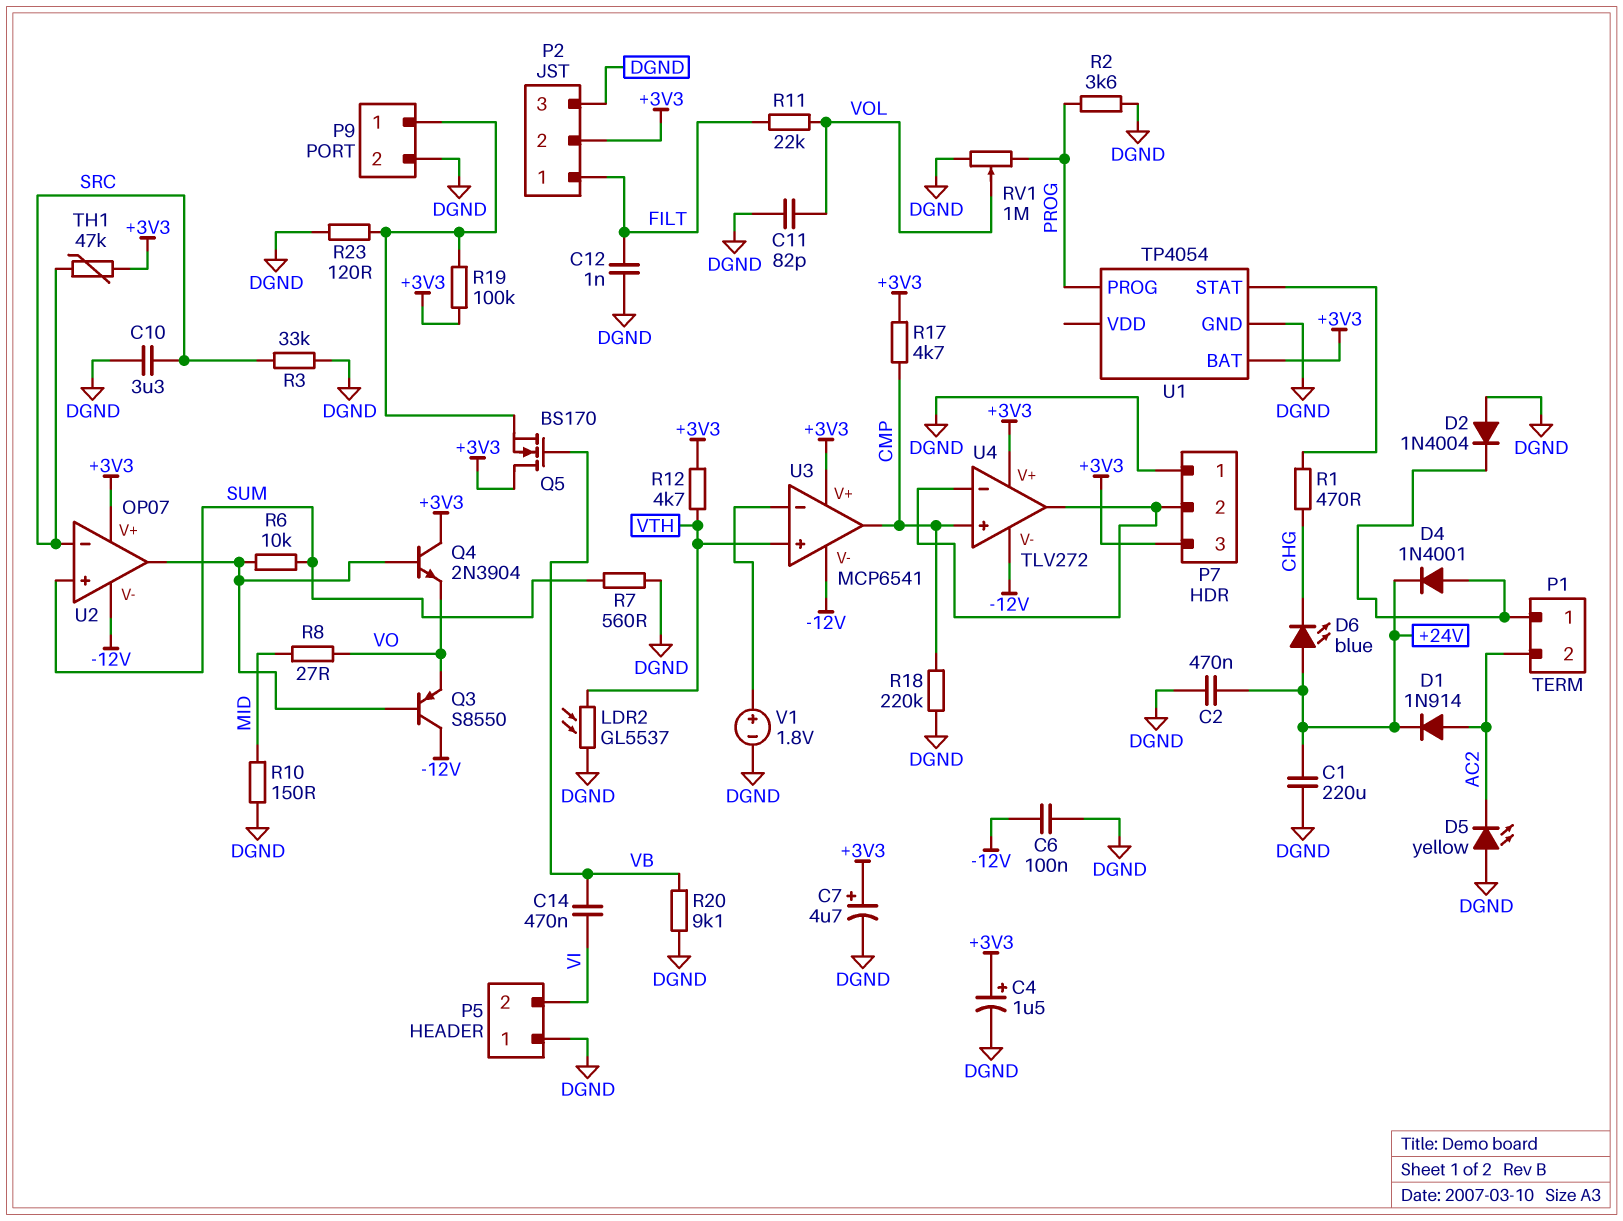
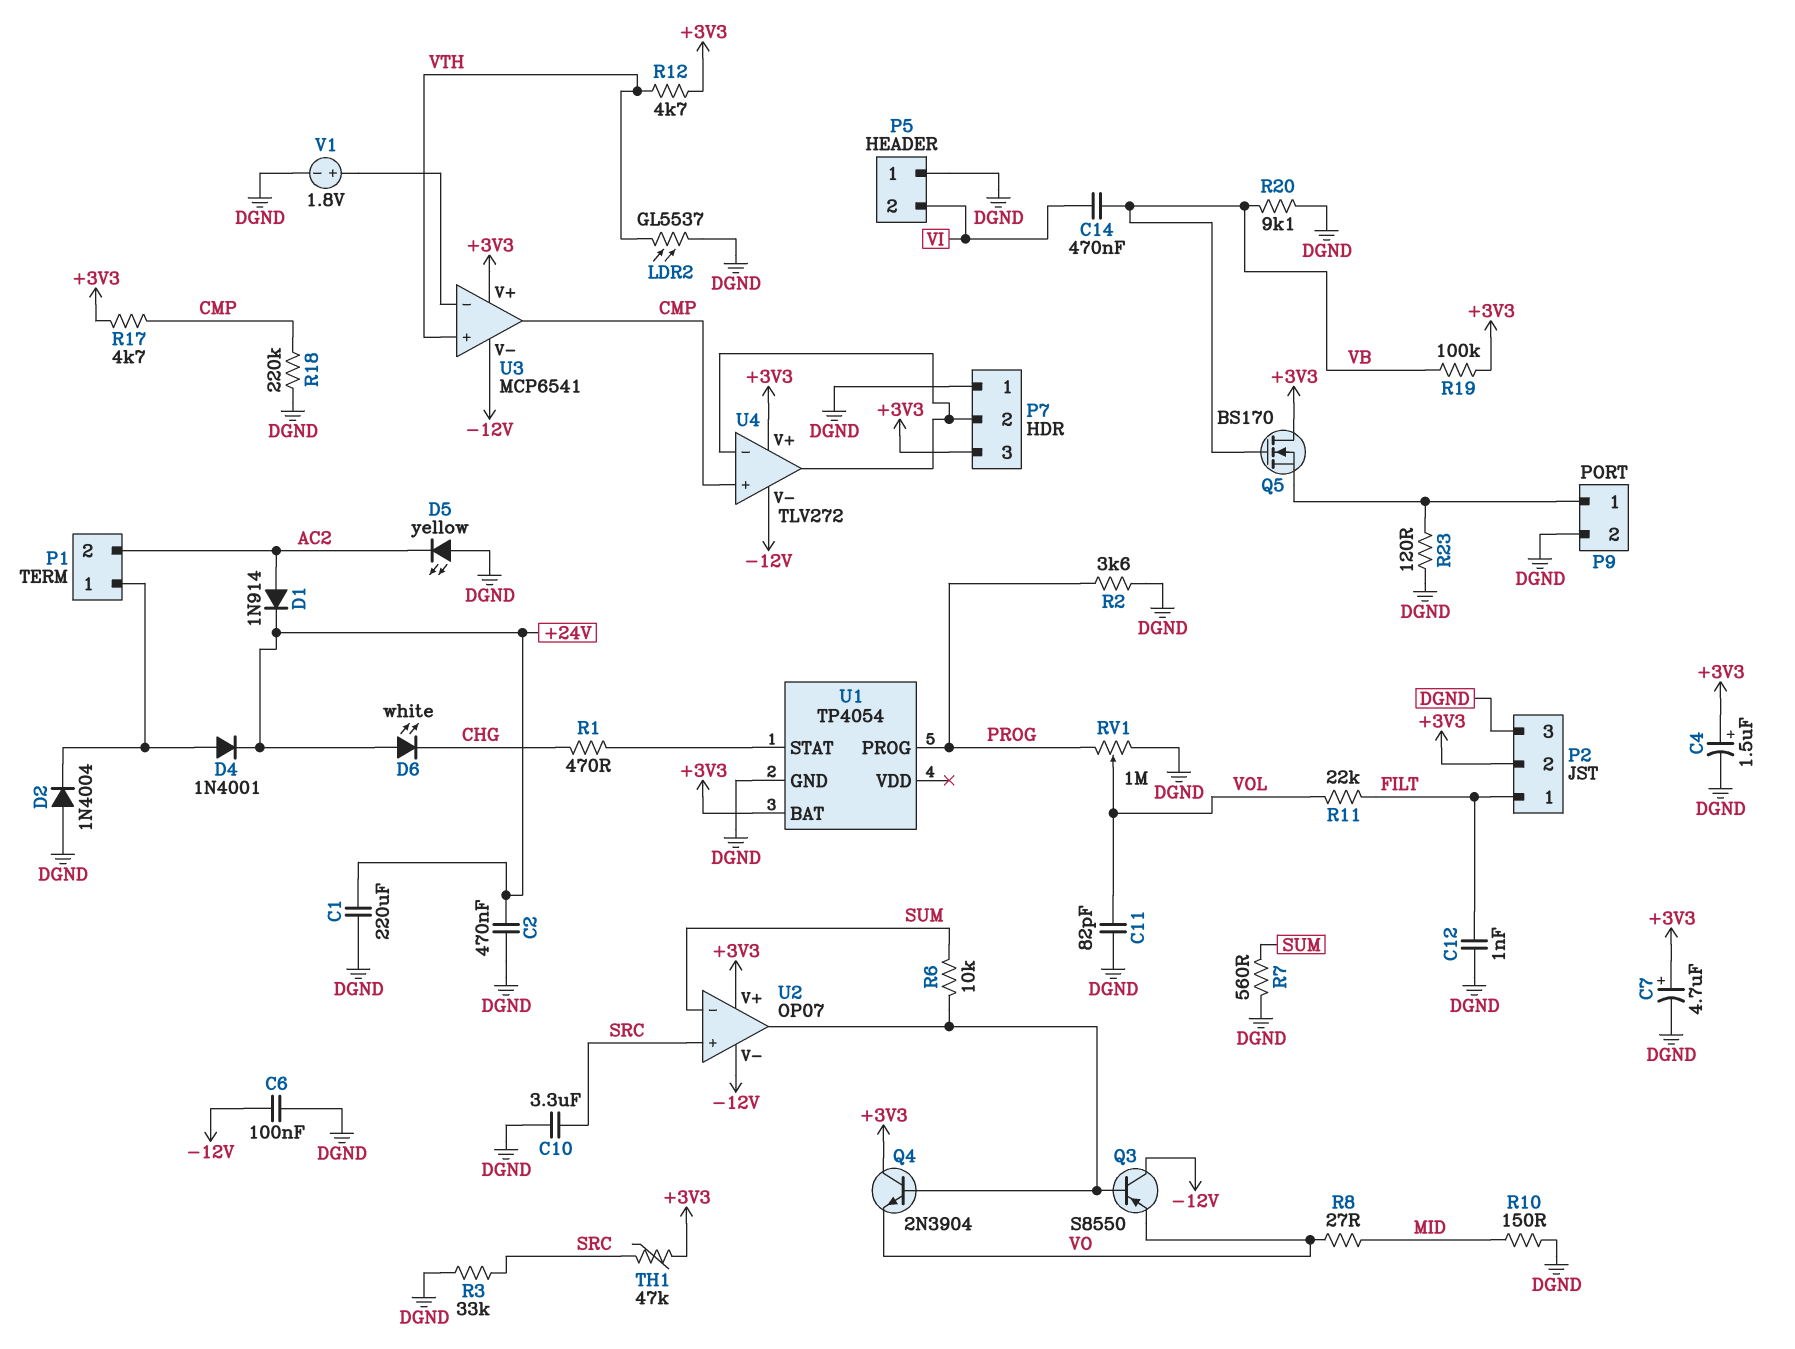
D6: LED blue (A +24V, K CHG) -> LED white (A +24V, K CHG)
R19: 100k (+3V3, P9/1) -> 100k (+3V3, VB)
U2 pin in+: SUM -> SRC
U2 pin in-: SRC -> SUM

